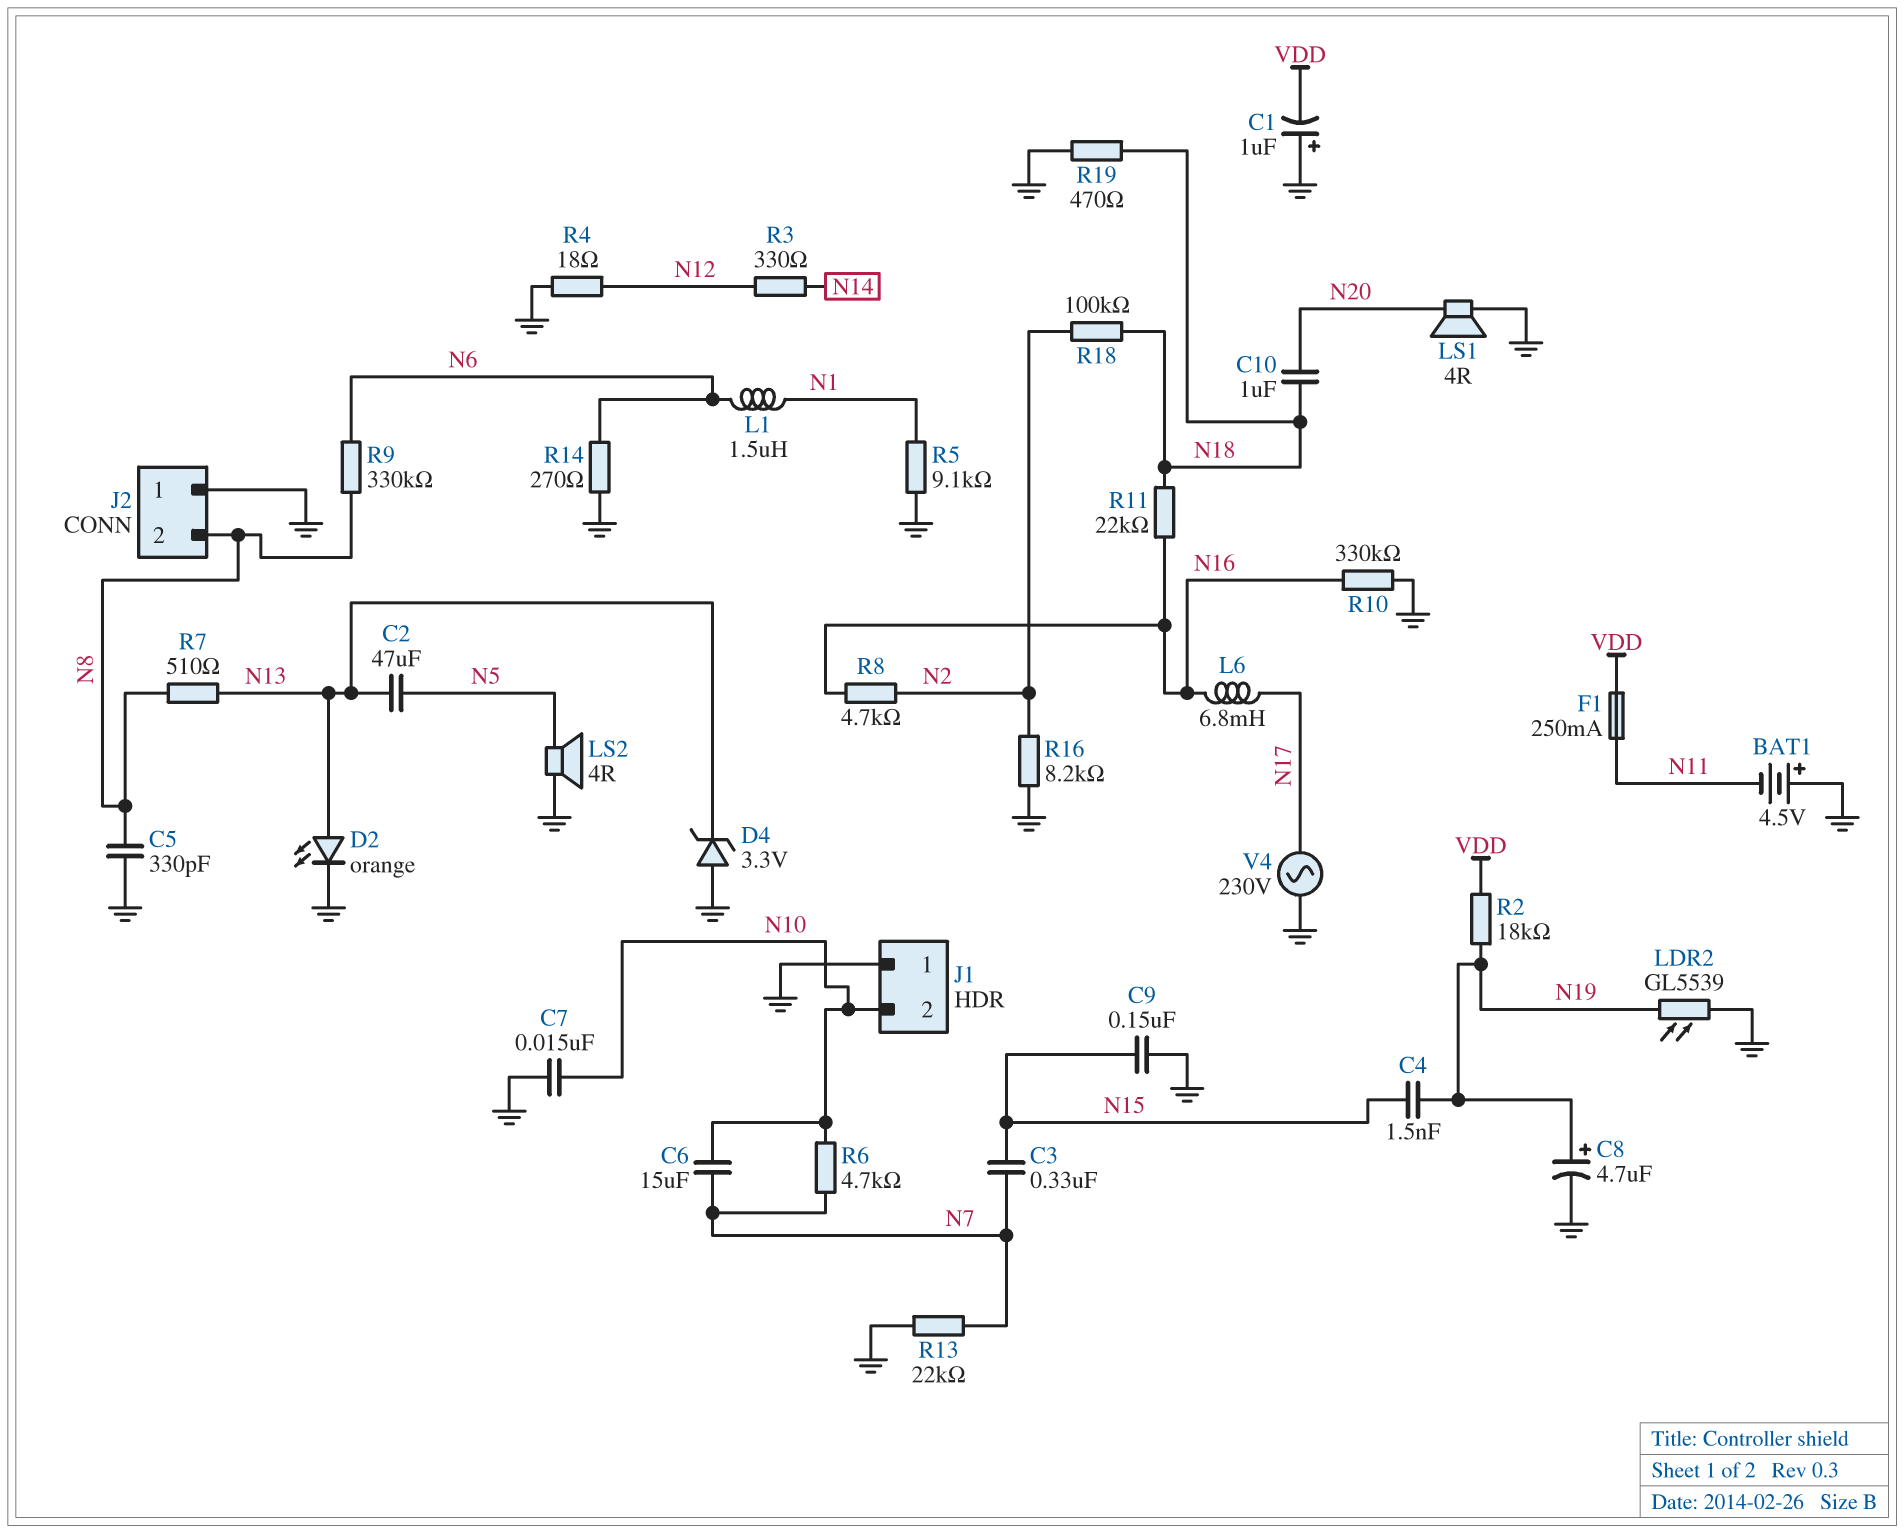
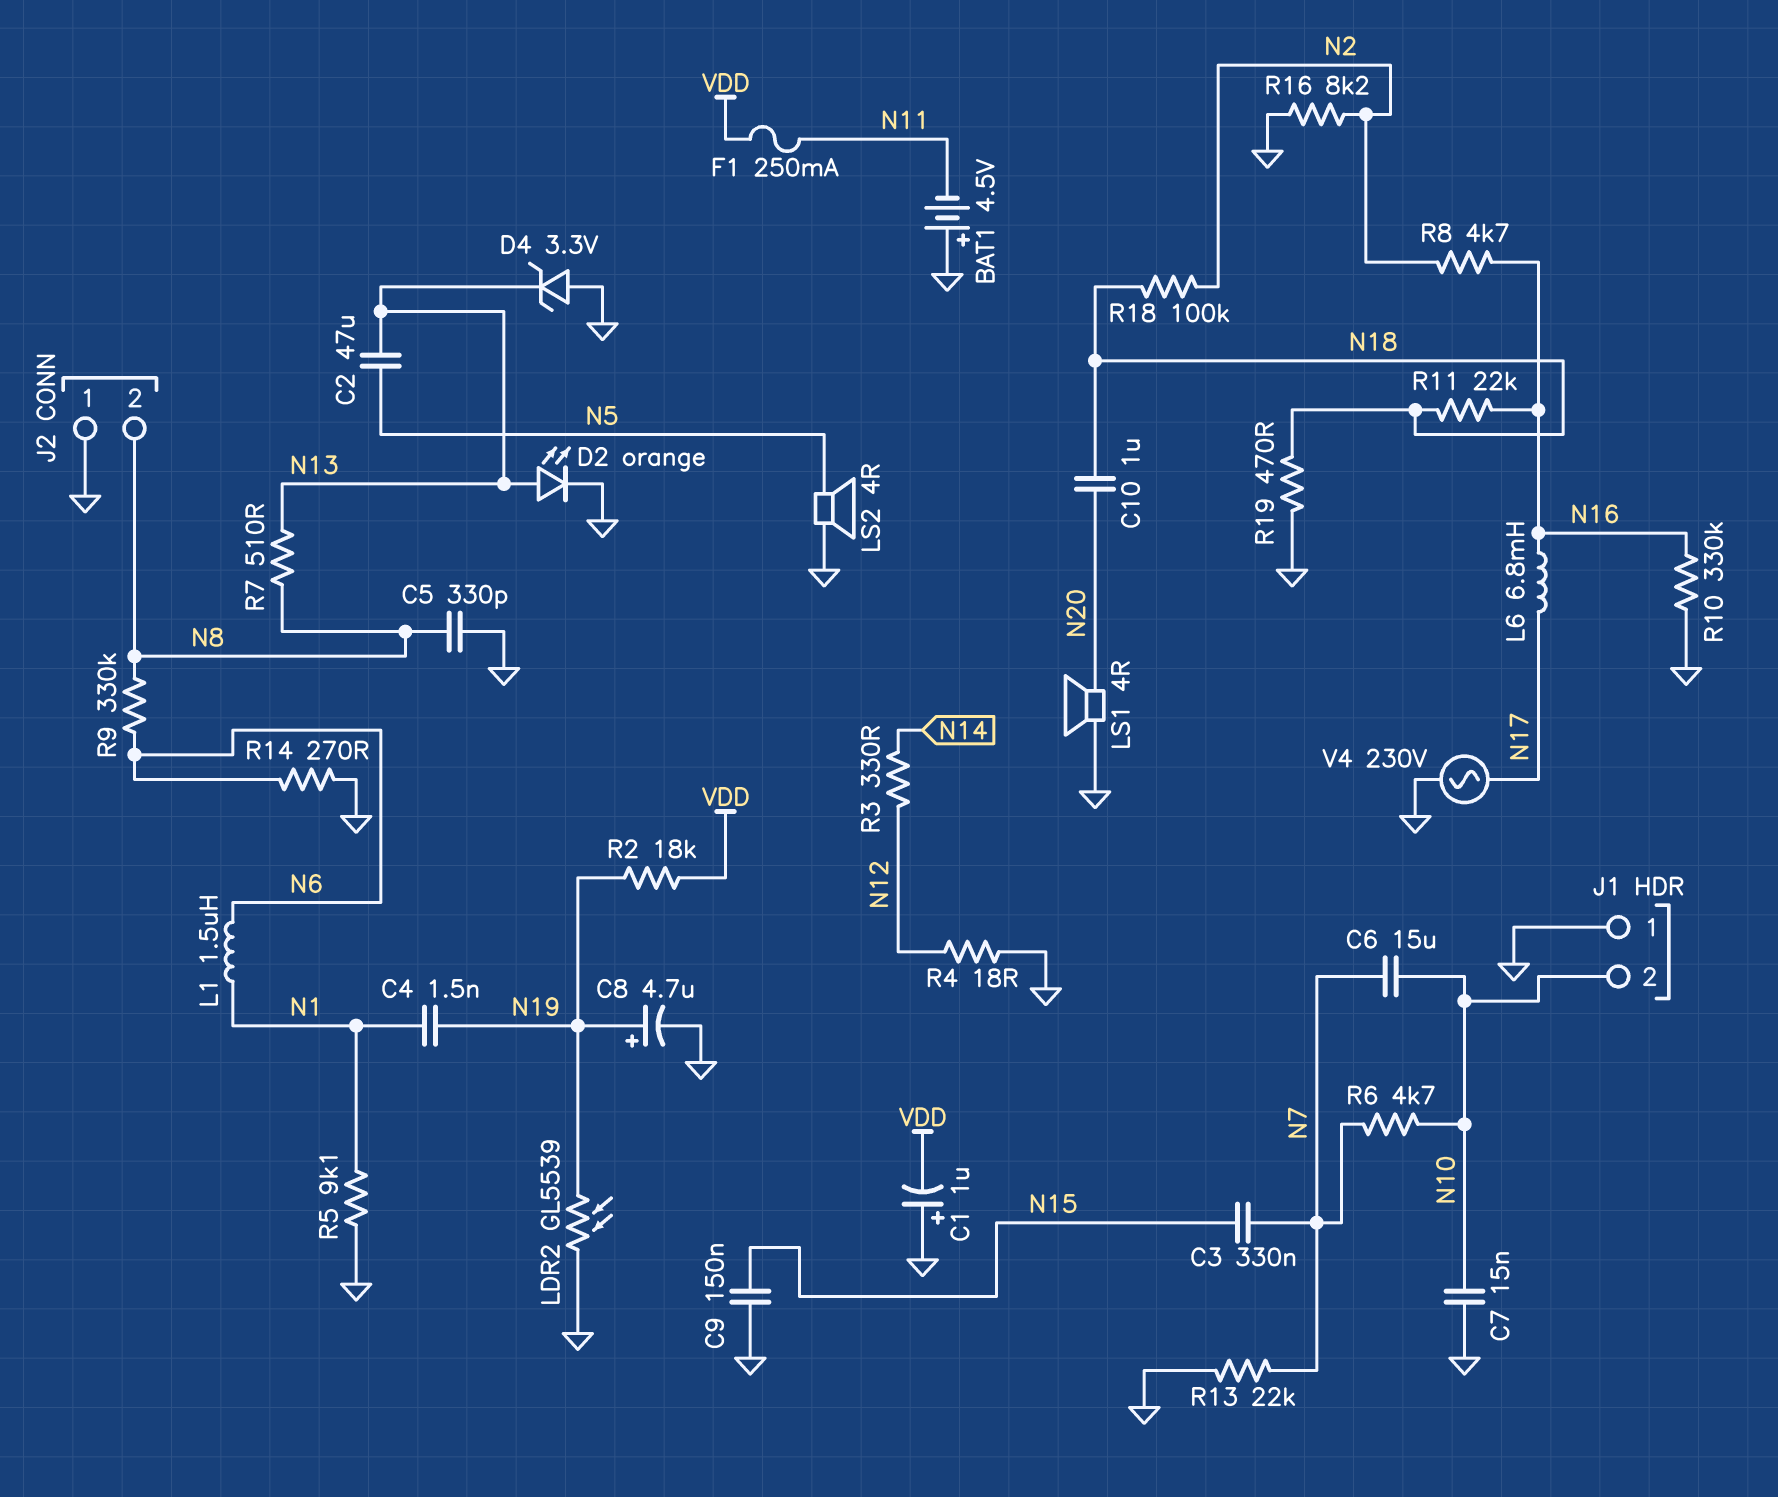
C4: 1.5nF (N15, N19) -> 1.5nF (N1, N19)

